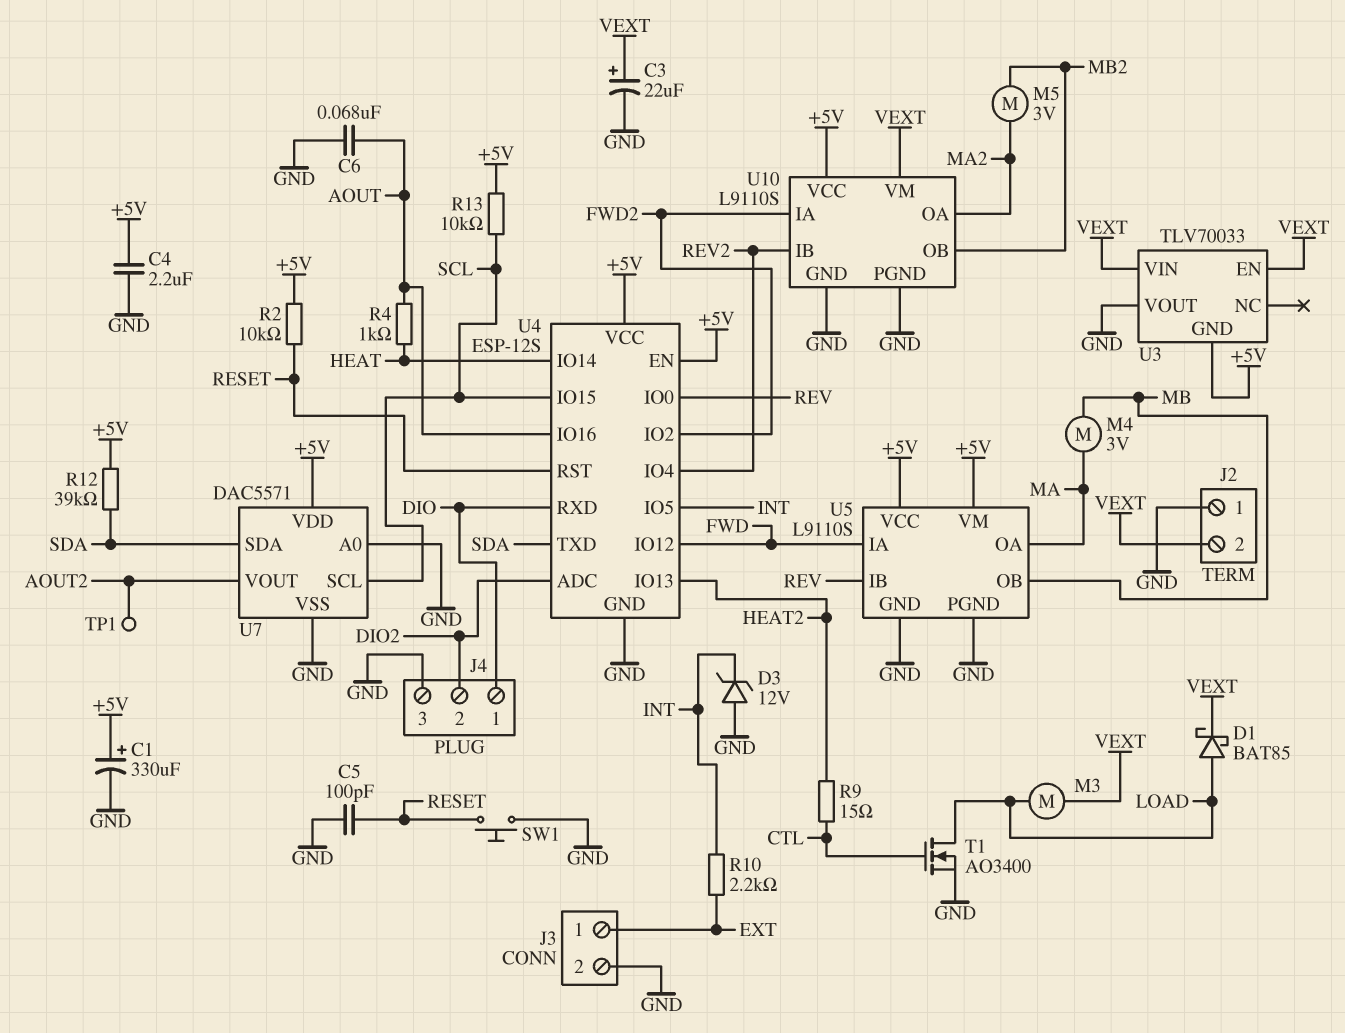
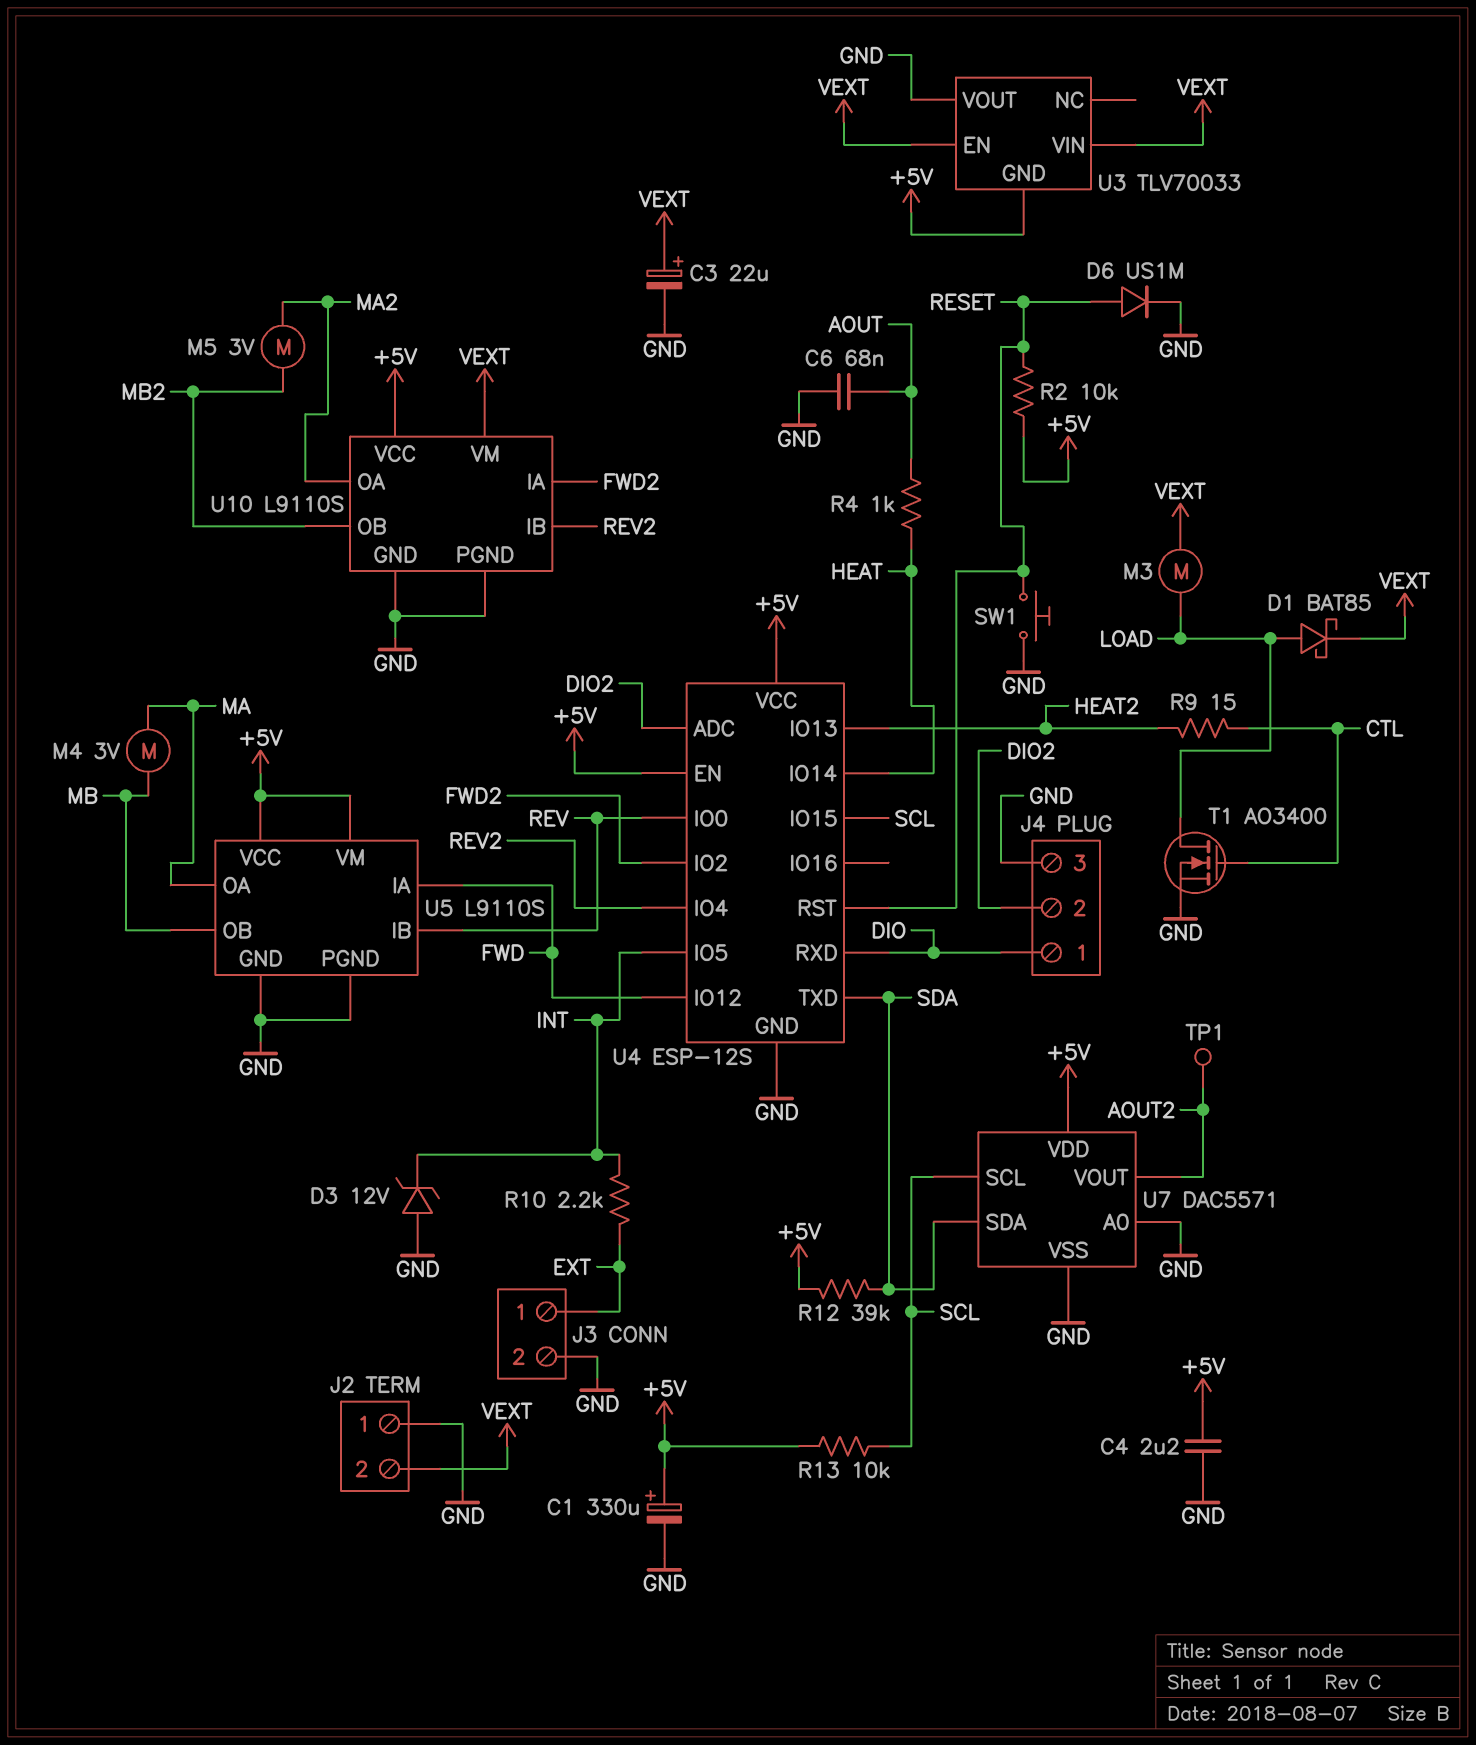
C5: 100pF (GND, RESET) -> none
D6: none -> diode US1M (A RESET, K GND)
U4 pin IO16: AOUT -> none

